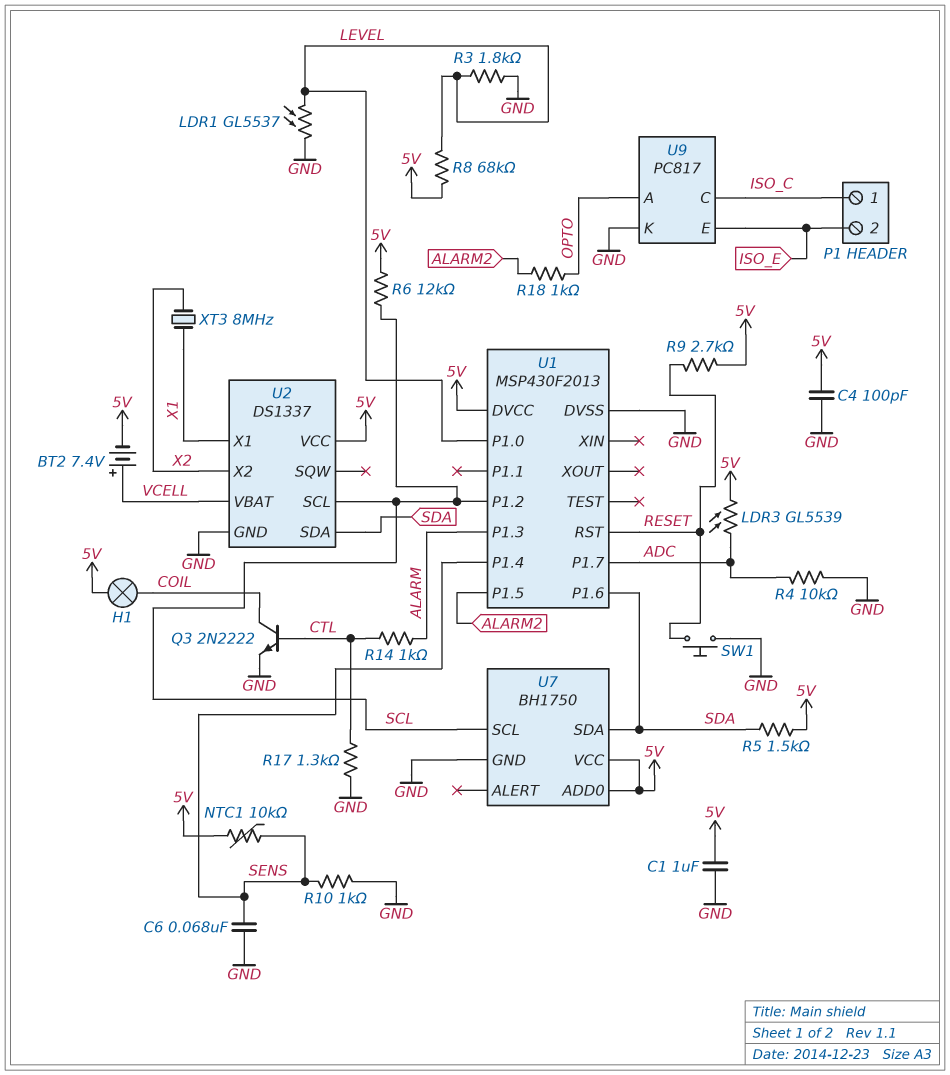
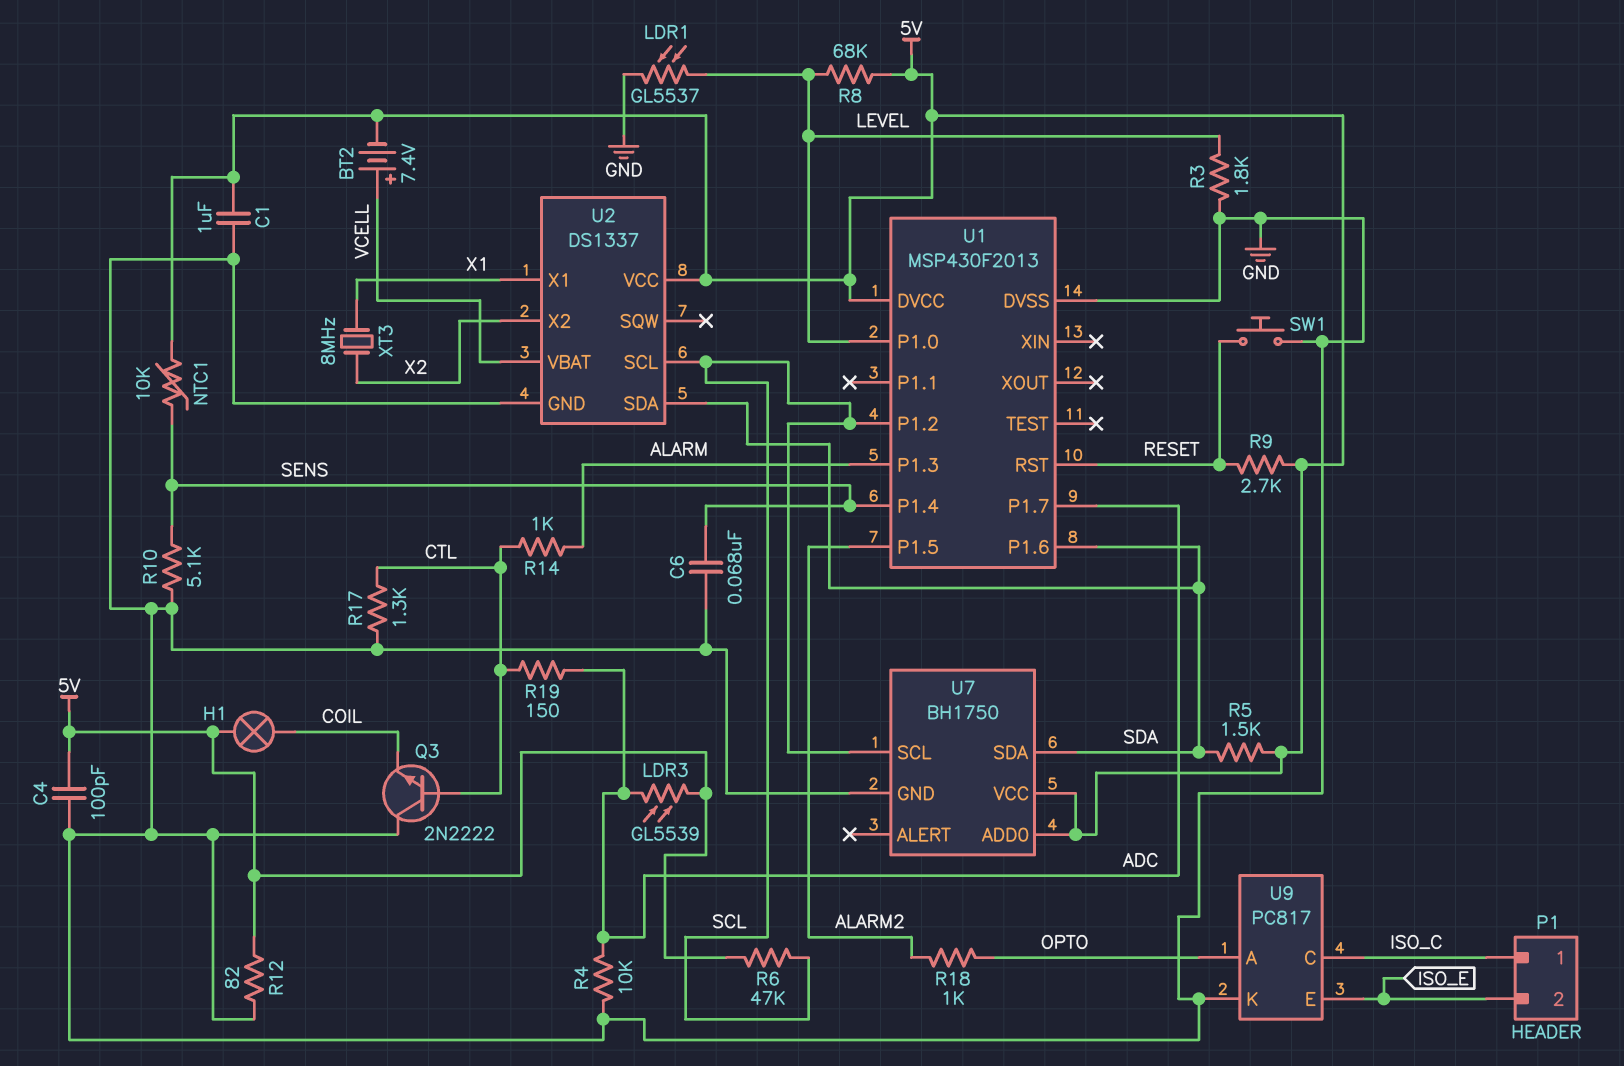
Q3: NPN 2N2222 (B CTL, C COIL, E GND) -> NPN 2N2222 (B CTL, C GND, E COIL)
R6: 12k (5V, SCL) -> 47k (5V, SCL)
R10: 1k (GND, SENS) -> 5.1k (GND, SENS)
R12: none -> 82 (5V, GND)
R19: none -> 150 (ADC, CTL)

